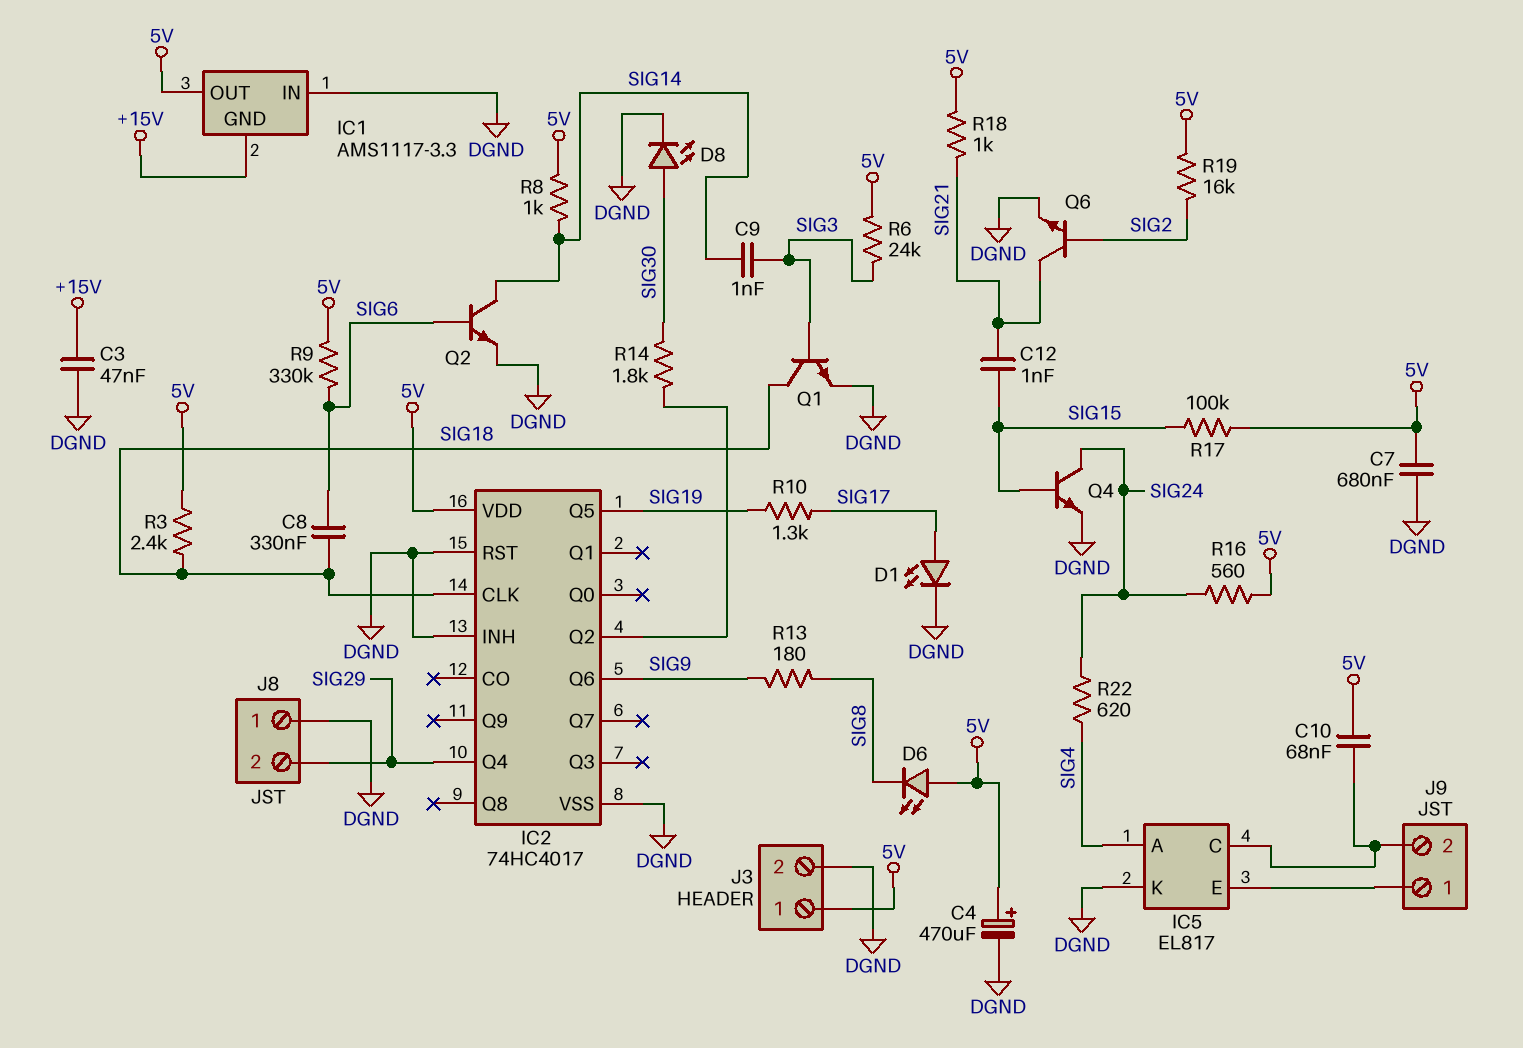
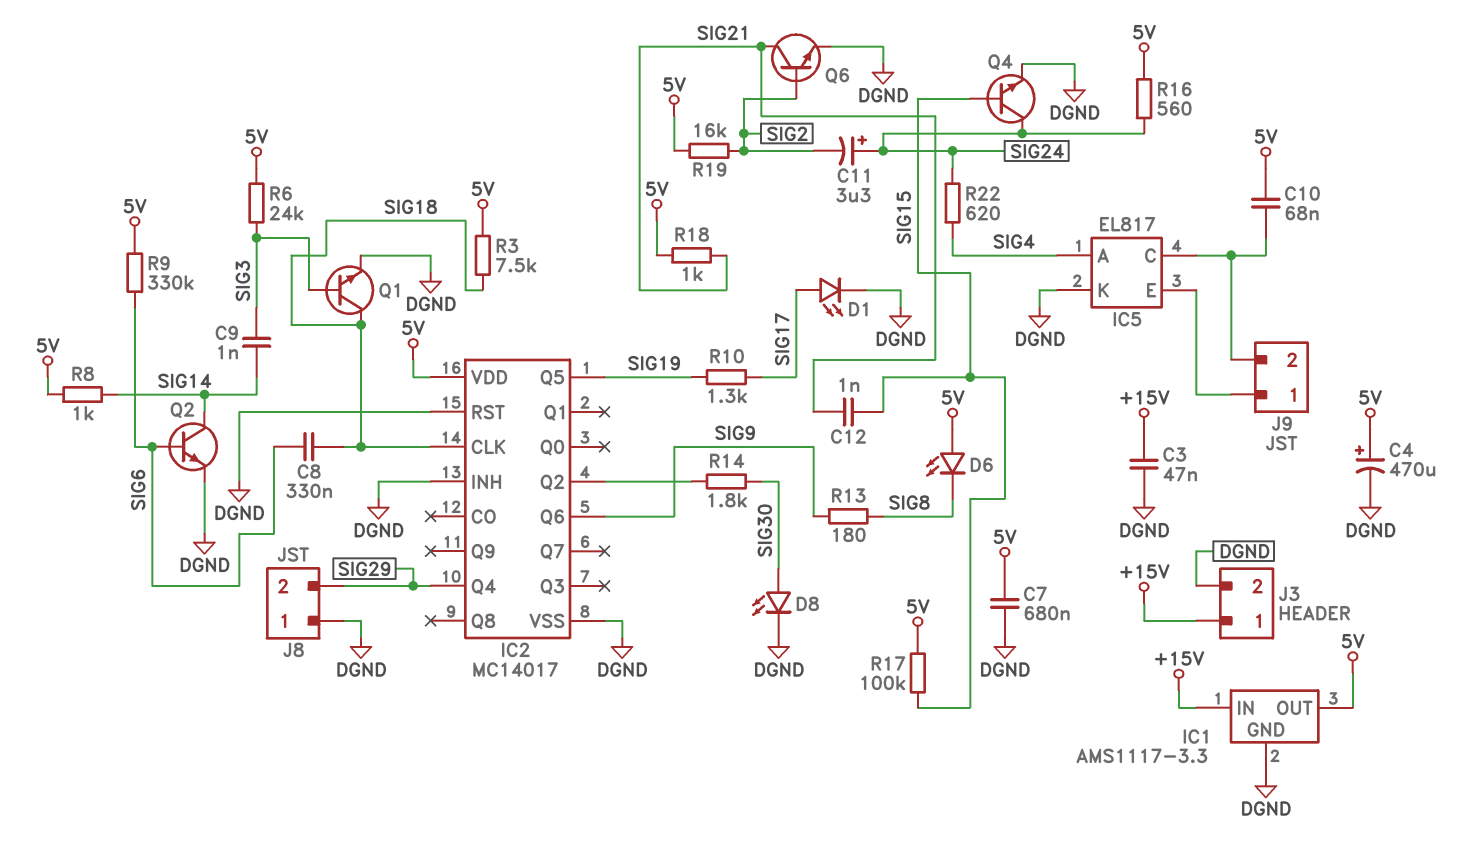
C11: none -> 3.3uF (plus SIG24, minus SIG2)
IC1 pin GND: +15V -> DGND
IC1 pin IN: DGND -> +15V
IC2: 74HC4017 -> MC14017
J3 pin 1: 5V -> +15V
R3: 2.4k (5V, SIG18) -> 7.5k (5V, SIG18)

